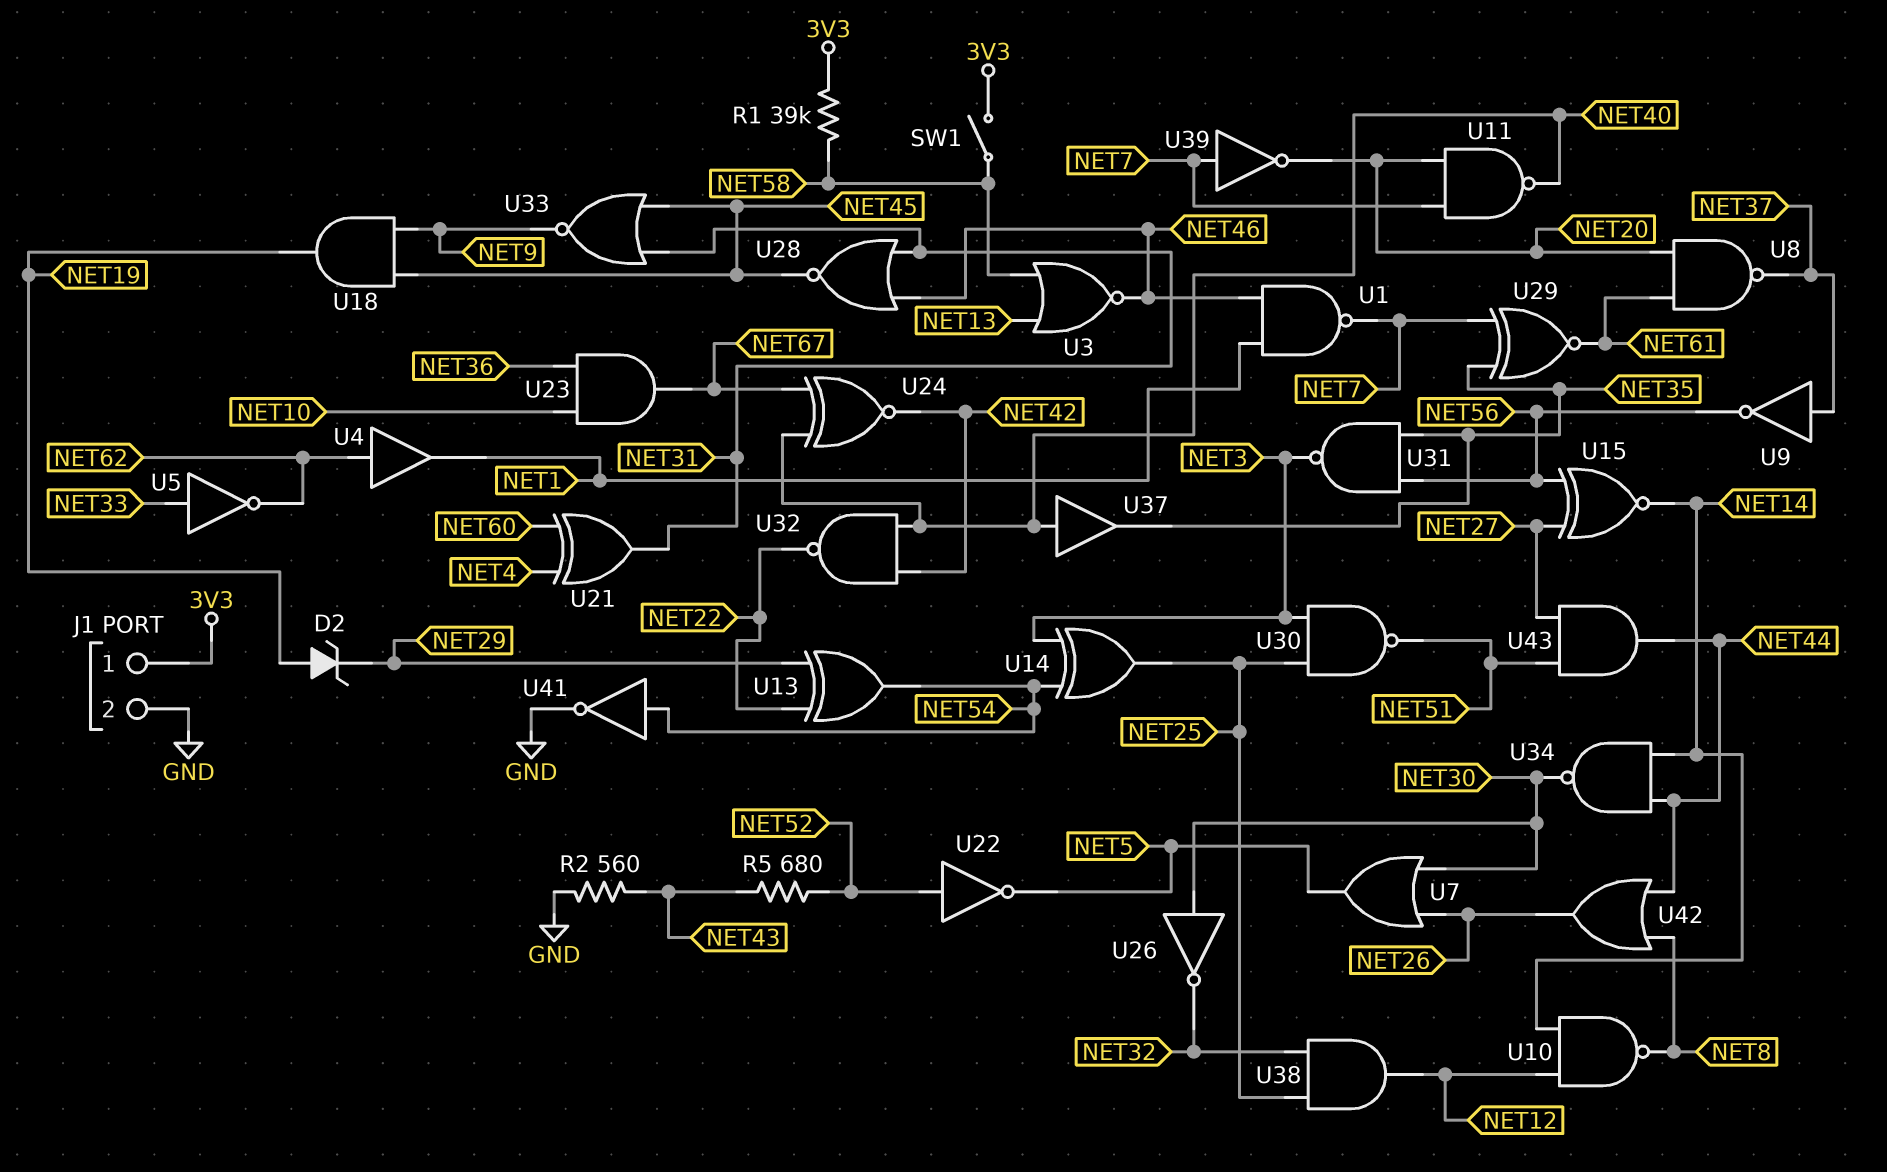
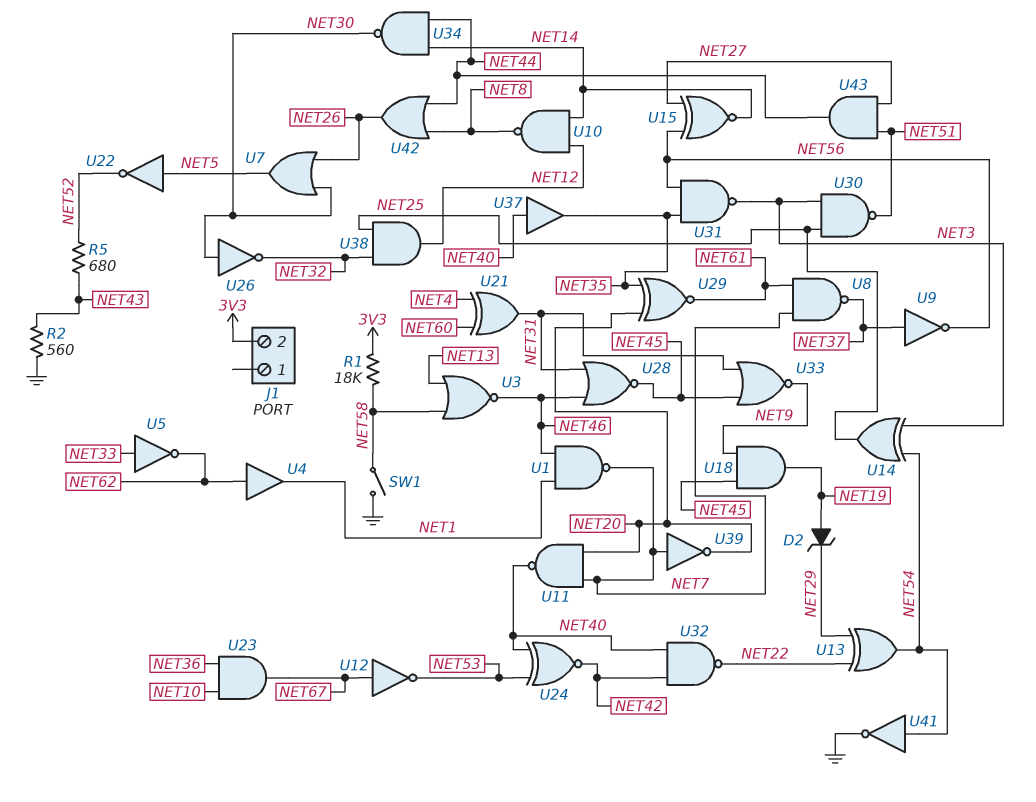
J1 pin 1: 3V3 -> none
J1 pin 2: GND -> 3V3
R1: 39k (3V3, NET58) -> 18k (3V3, NET58)
SW1: switch (3V3, NET58) -> switch (GND, NET58)
U8: NAND (in NET20, in NET61, out NET37) -> NAND (in NET7, in NET61, out NET37)
U12: none -> NOT (in NET67, out NET53)
U22: NOT (in NET52, out NET5) -> NOT (in NET5, out NET52)
U24: XNOR (in NET40, in NET67, out NET42) -> XNOR (in NET40, in NET53, out NET42)
U29: XNOR (in NET7, in NET35, out NET61) -> XNOR (in NET20, in NET35, out NET61)

